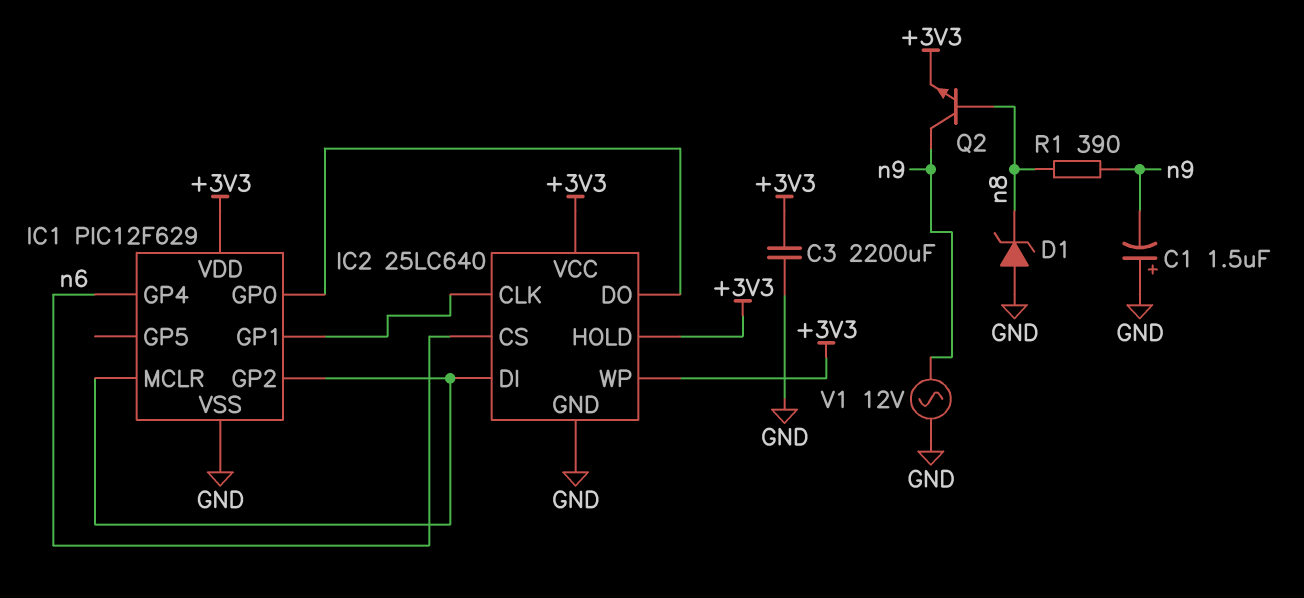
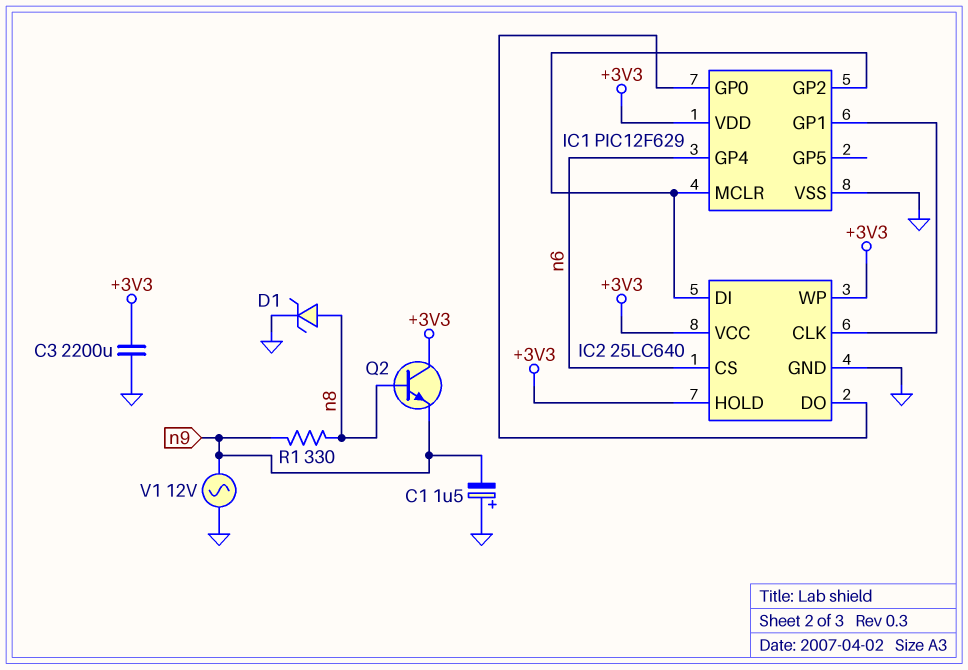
D1: zener (A GND, K n8) -> zener (A n8, K GND)
Q2: NPN (B n8, C n9, E +3V3) -> NPN (B n8, C +3V3, E n9)
R1: 390 (n8, n9) -> 330 (n8, n9)

